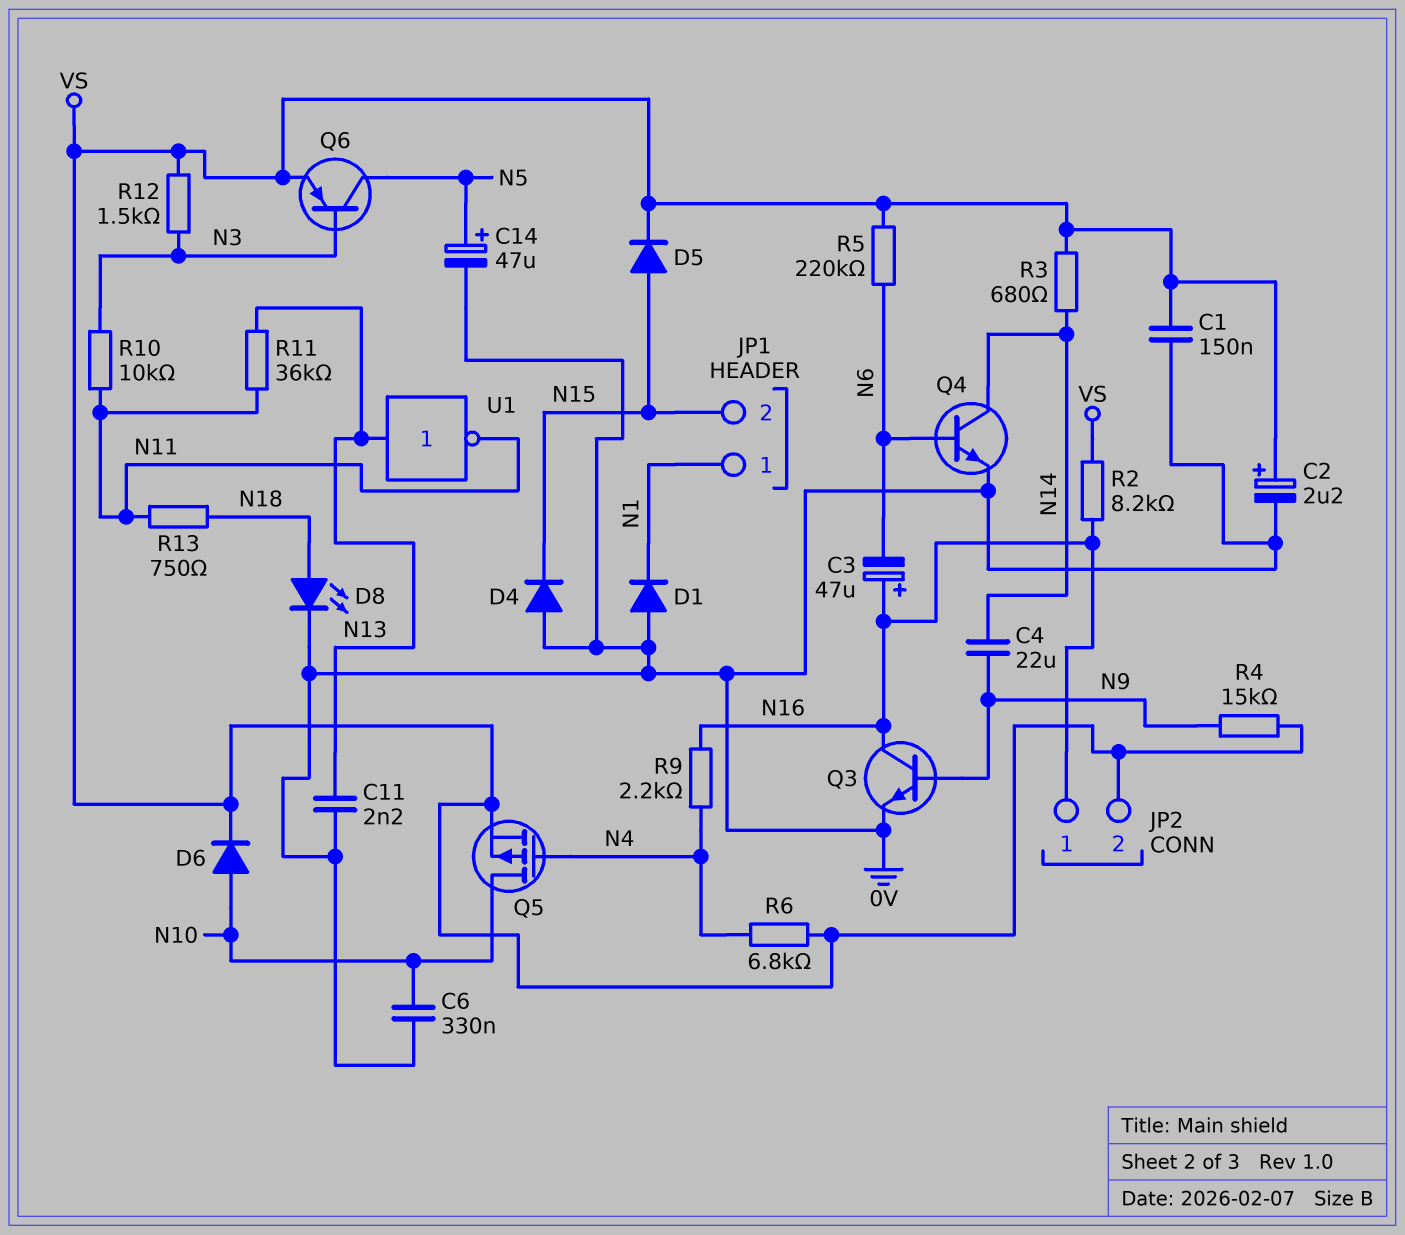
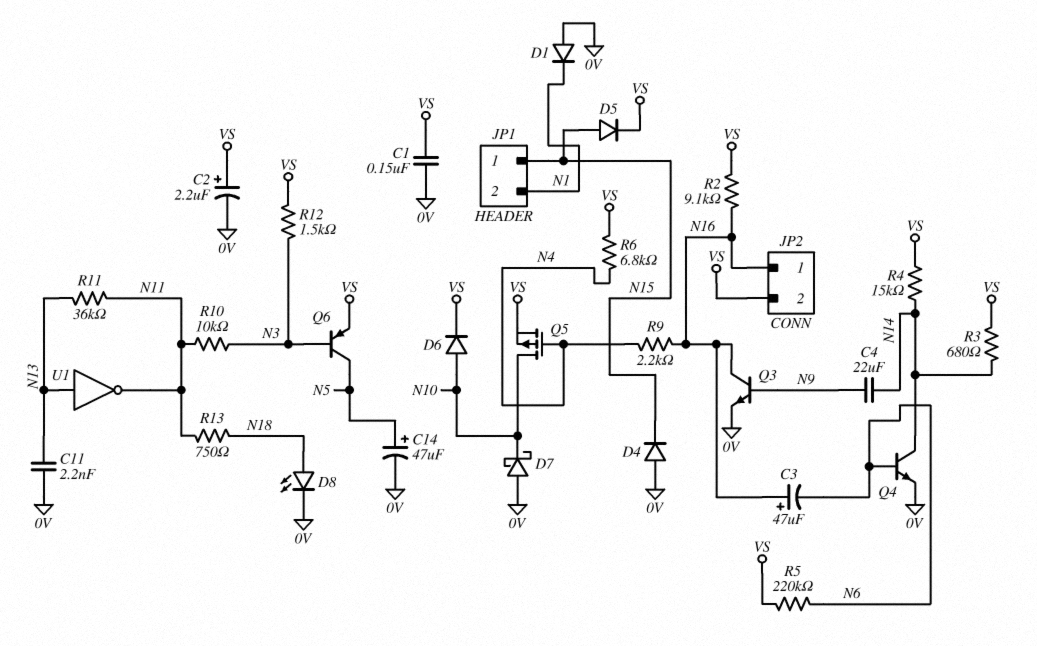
C6: 330nF (0V, N10) -> none
D7: none -> schottky (A 0V, K N10)
JP1 pin 1: N1 -> N15
JP1 pin 2: N15 -> N1
R2: 8.2k (N16, VS) -> 9.1k (N16, VS)
R4: 15k (N9, VS) -> 15k (N14, VS)

